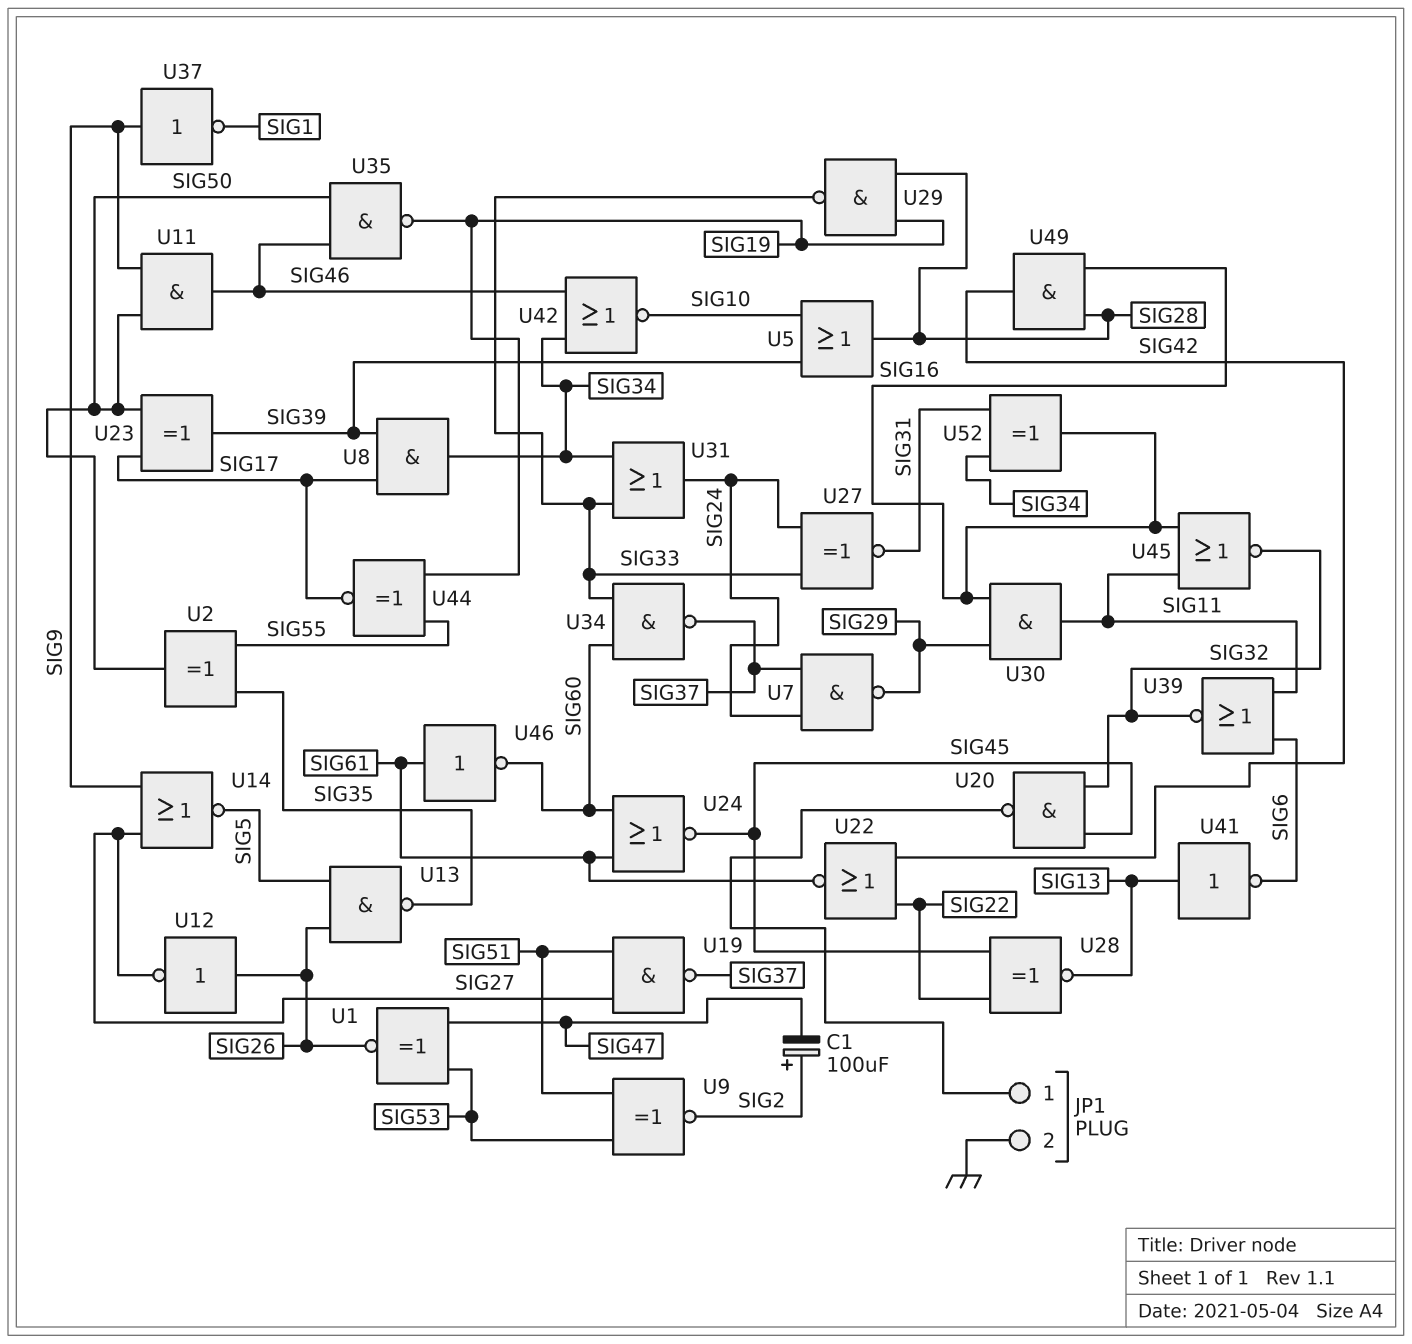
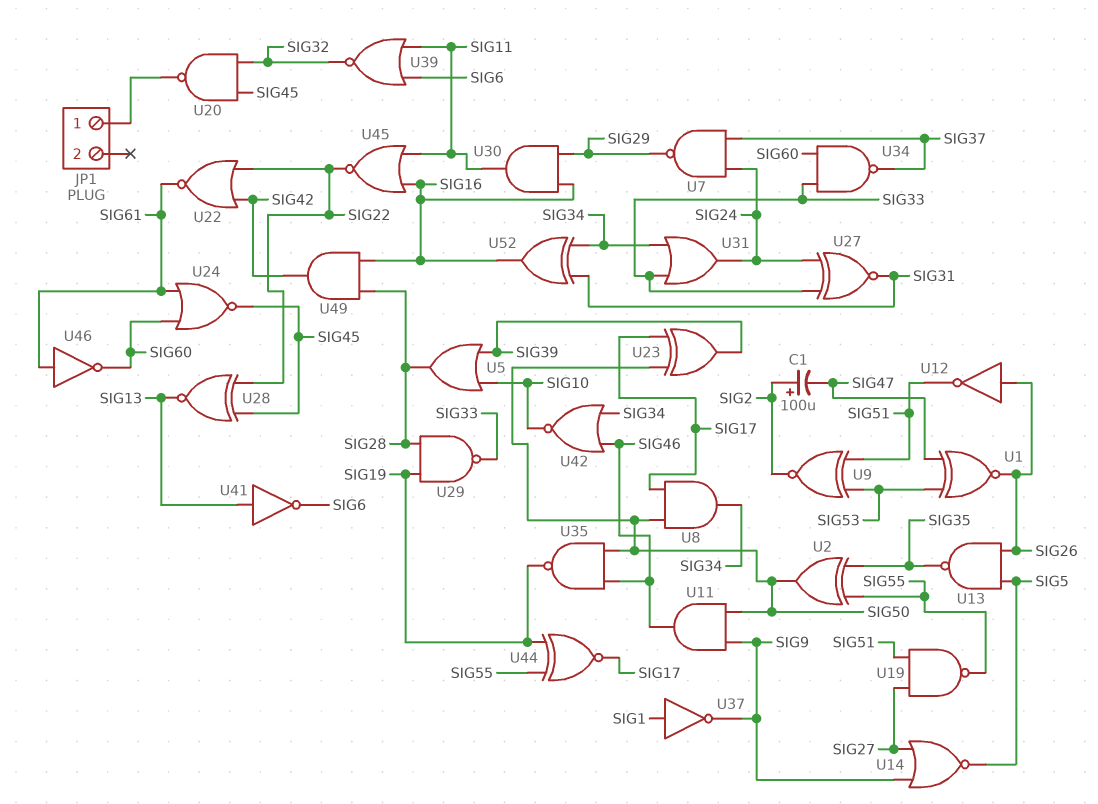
JP1 pin 2: GND -> none
U8: AND (in SIG17, in SIG39, out SIG34) -> AND (in SIG17, in SIG50, out SIG34)
U12: NOT (in SIG26, out SIG27) -> NOT (in SIG26, out SIG51)
U19: NAND (in SIG27, in SIG51, out SIG37) -> NAND (in SIG27, in SIG51, out SIG55)
U37: NOT (in SIG9, out SIG1) -> NOT (in SIG1, out SIG9)
U45: NOR (in SIG11, in SIG16, out SIG32) -> NOR (in SIG11, in SIG16, out SIG22)

